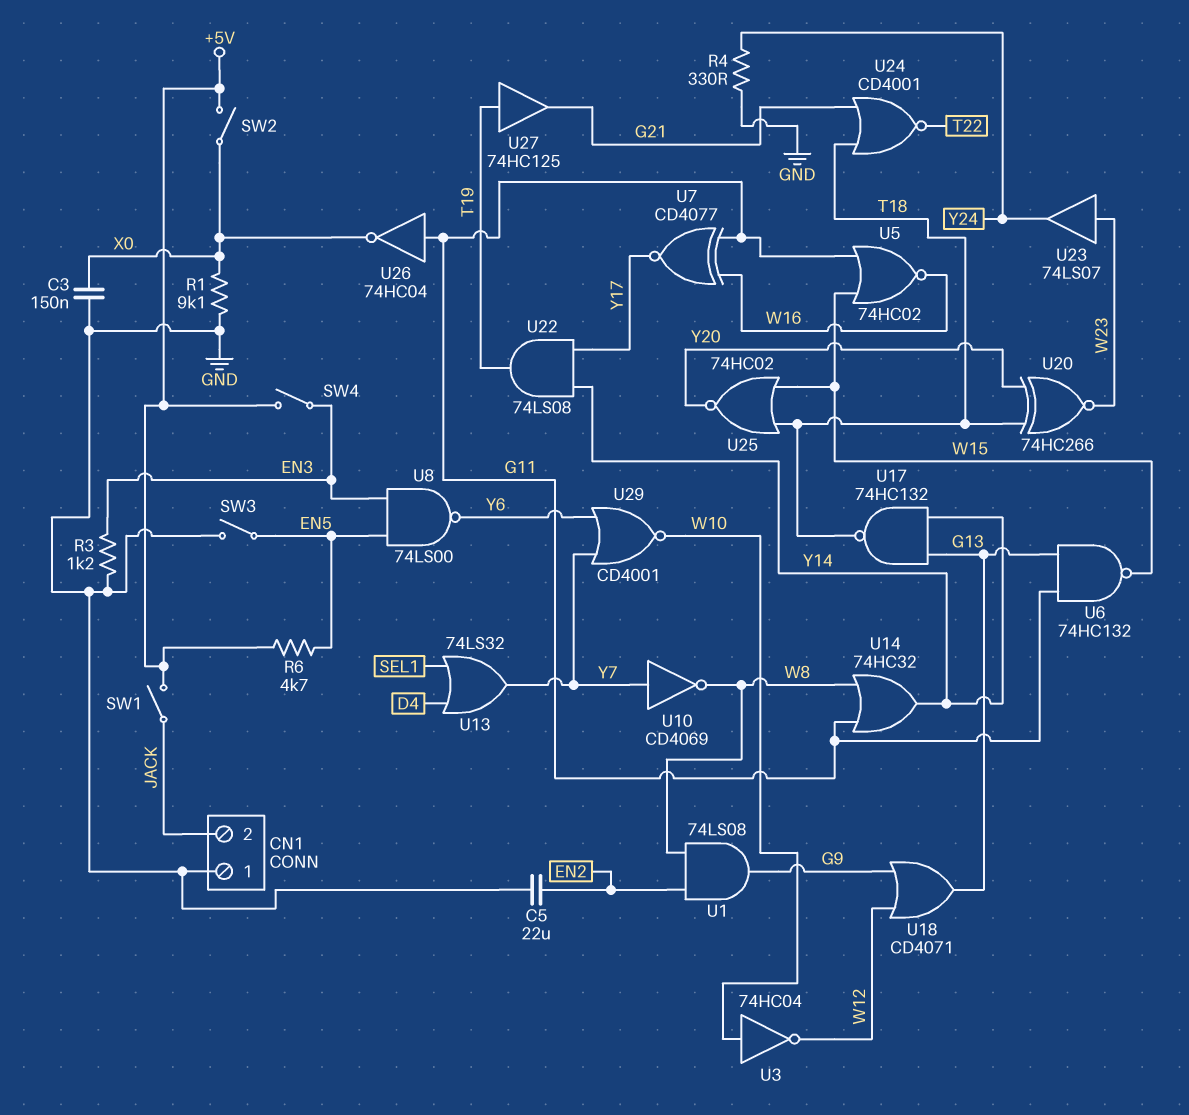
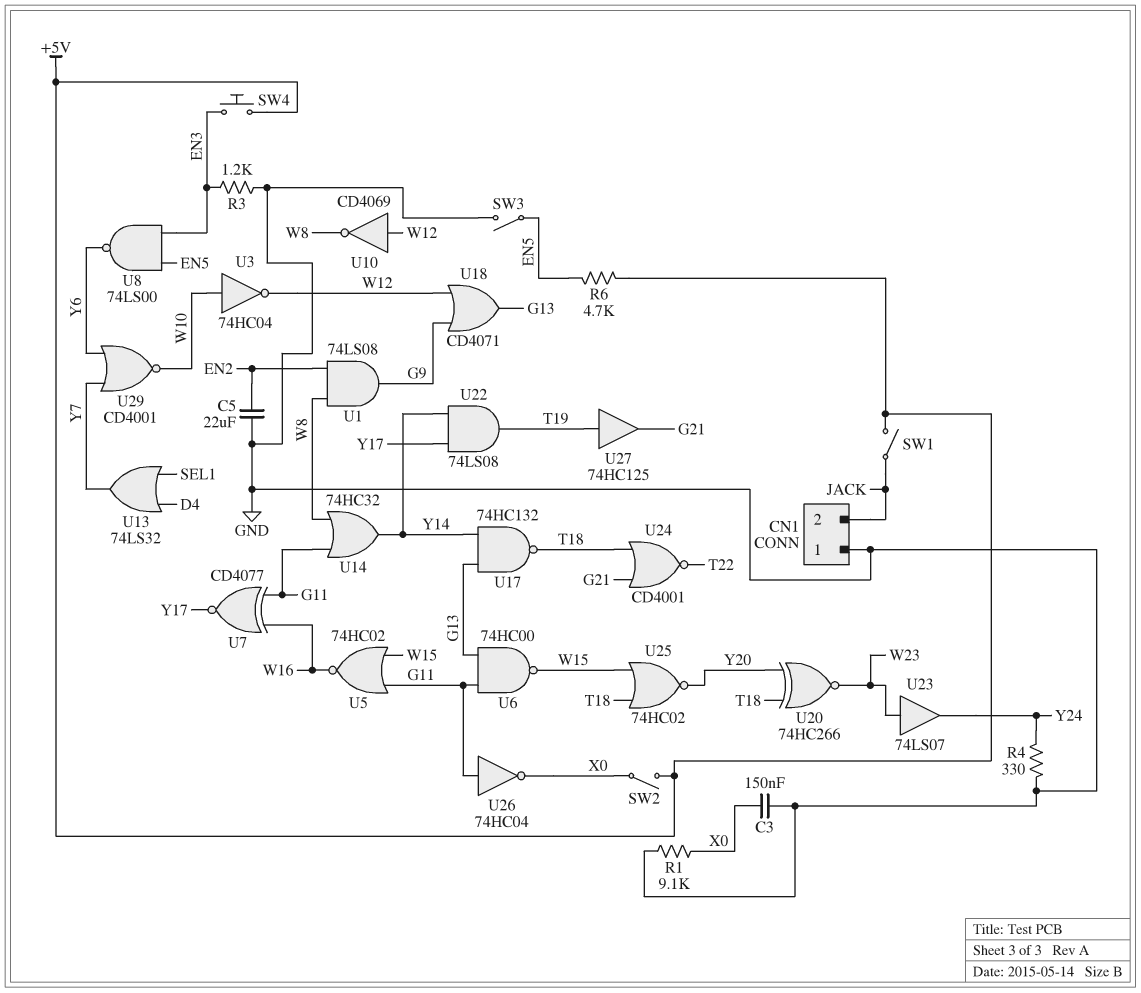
SW4: switch (+5V, EN3) -> button (+5V, EN3)
U6: NAND 74HC132 (in G11, in G13, out W15) -> NAND 74HC00 (in G11, in G13, out W15)
U10: NOT CD4069 (in Y7, out W8) -> NOT CD4069 (in W12, out W8)

